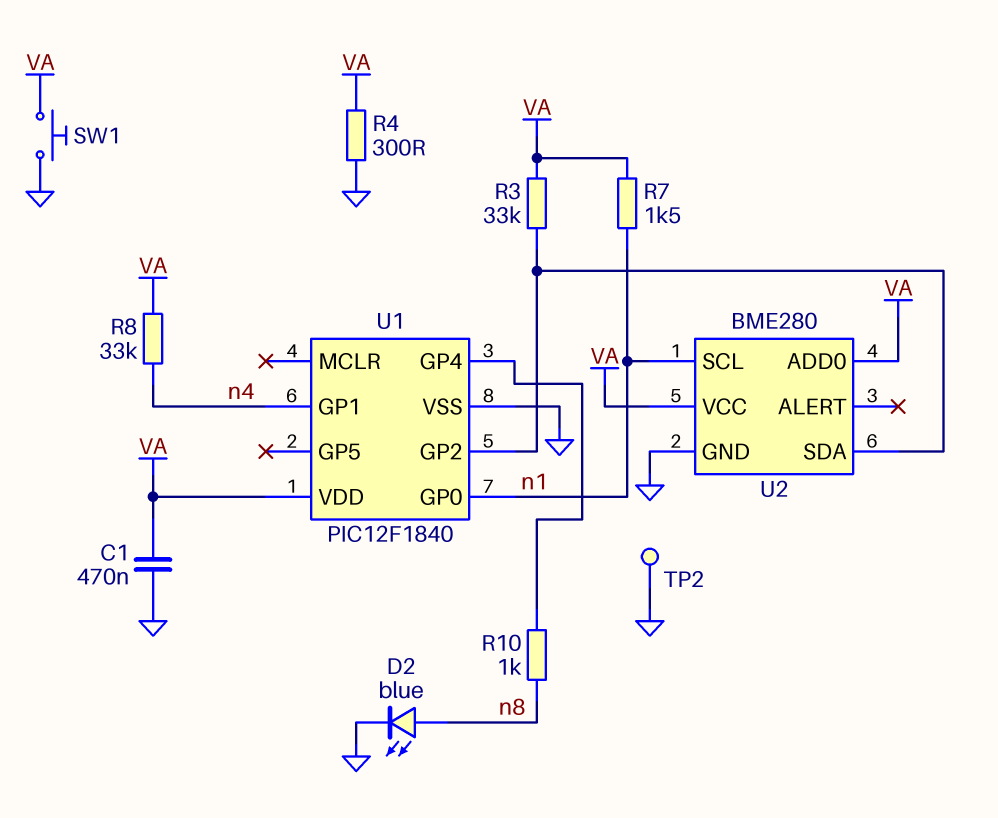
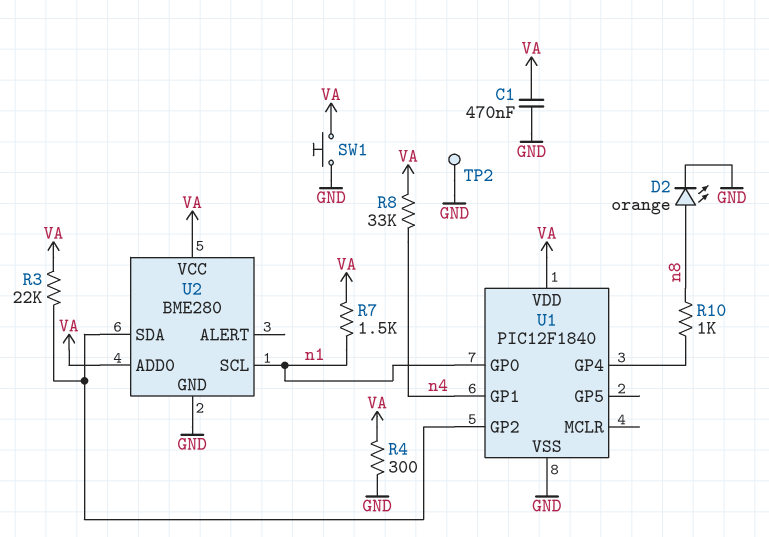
D2: LED blue (A n8, K GND) -> LED orange (A n8, K GND)
R3: 33k (U1/GP2, VA) -> 22k (U1/GP2, VA)

